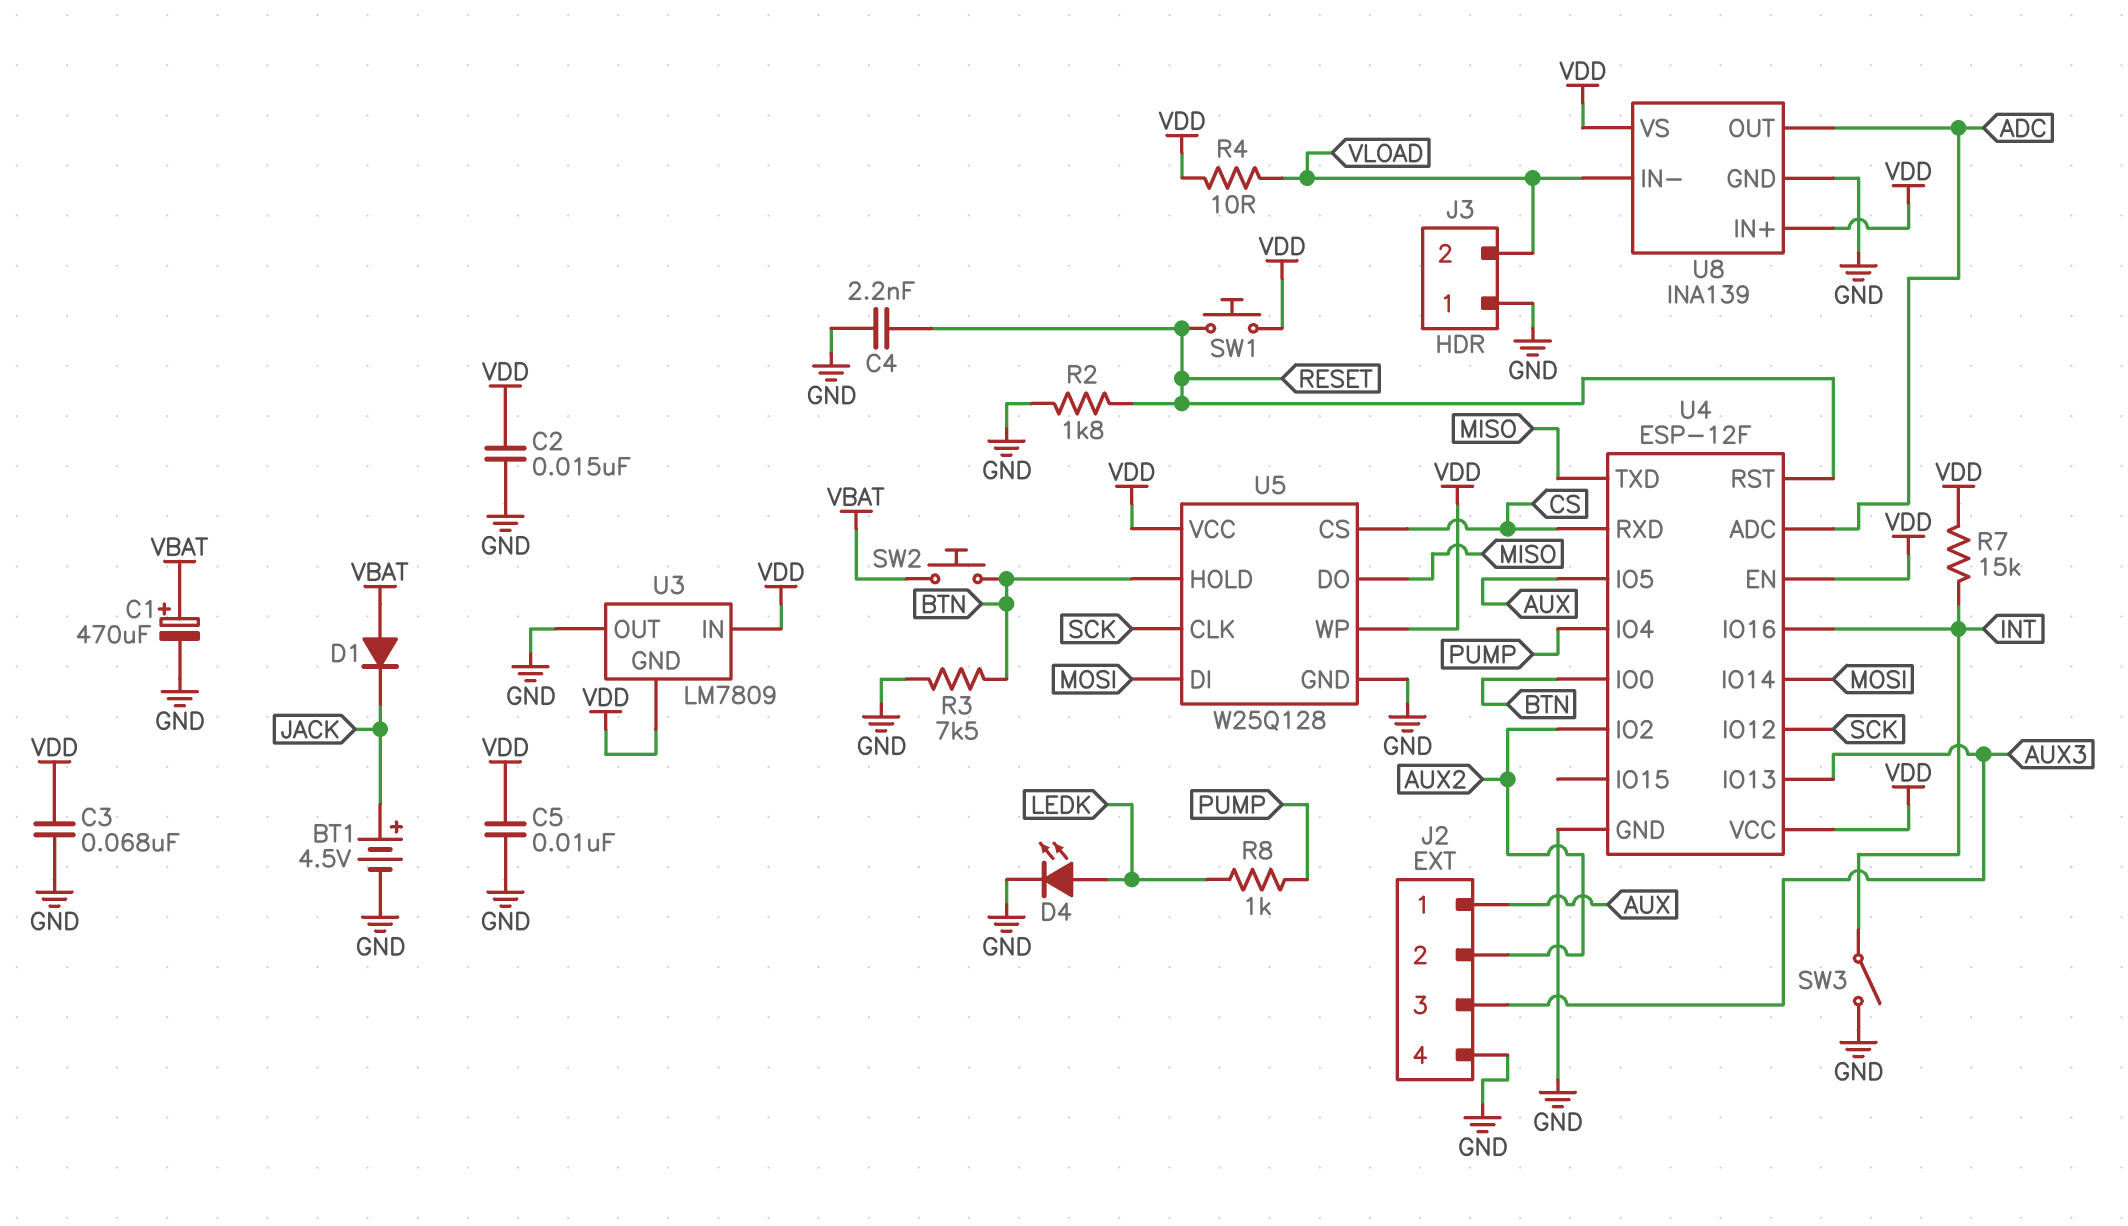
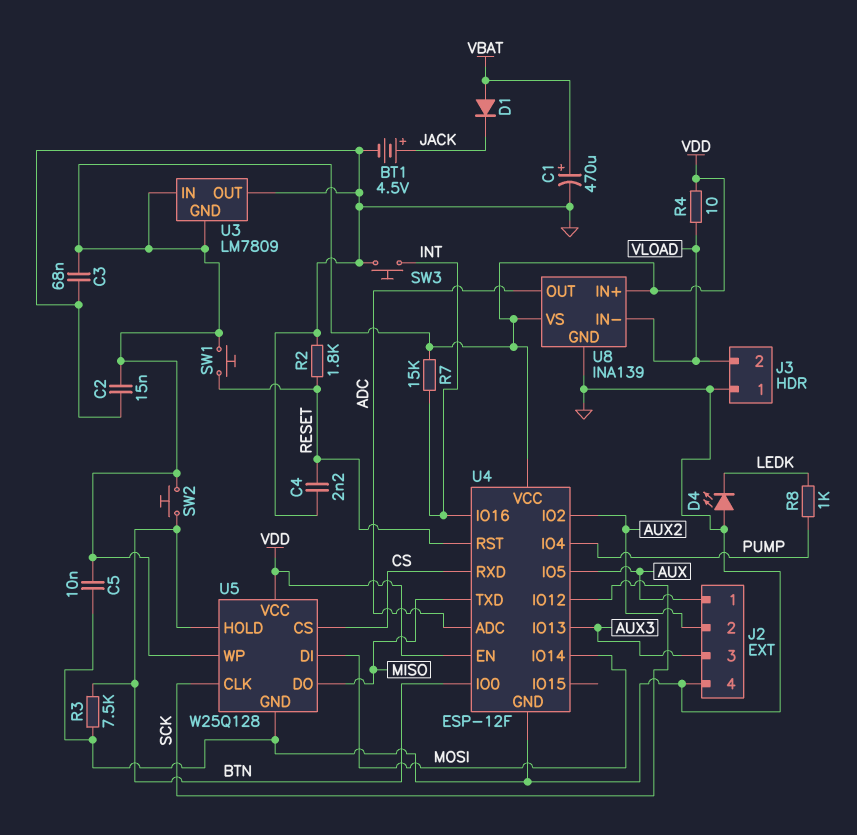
D4: LED (A LEDK, K GND) -> LED (A GND, K LEDK)
SW2: button (BTN, VBAT) -> button (BTN, VDD)
SW3: switch (GND, INT) -> button (GND, INT)

